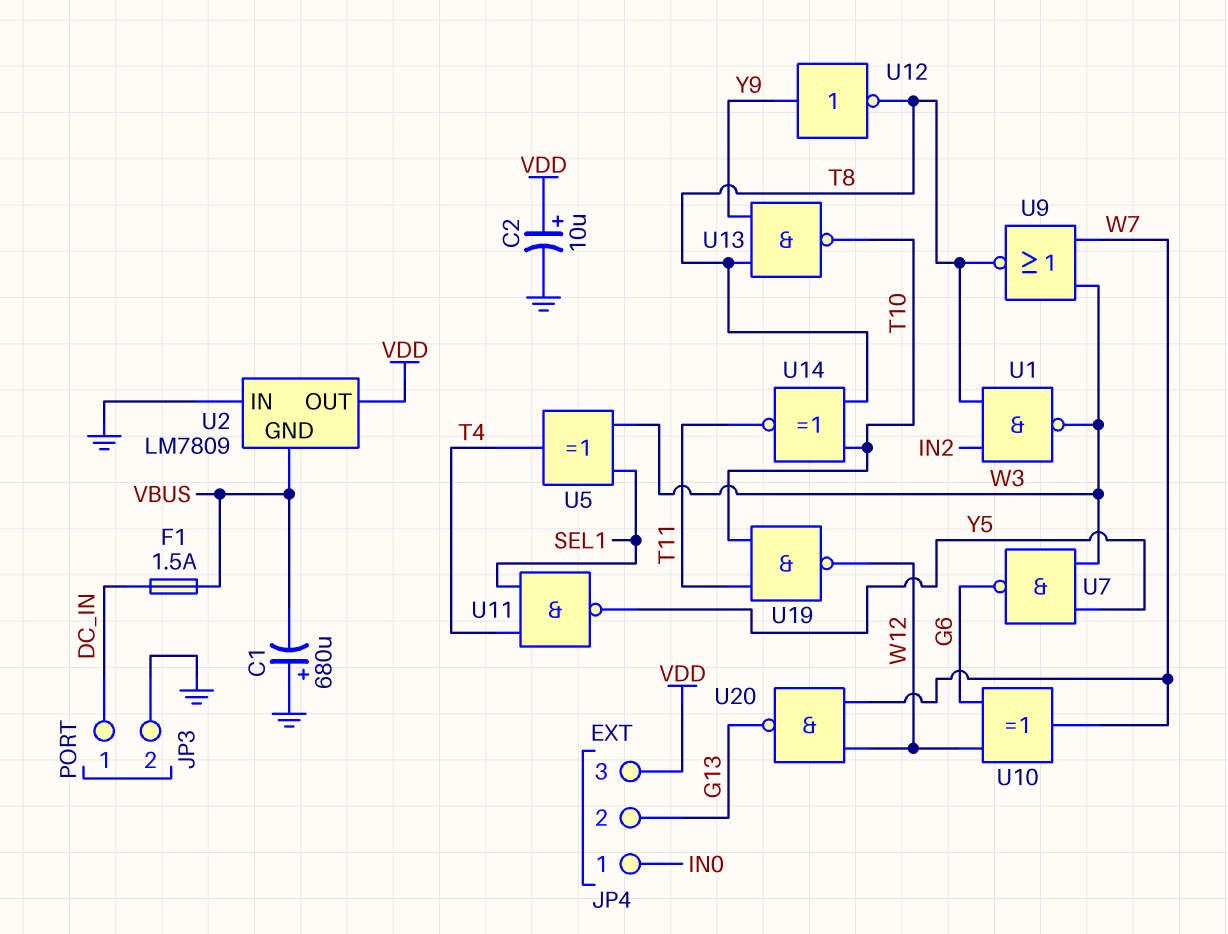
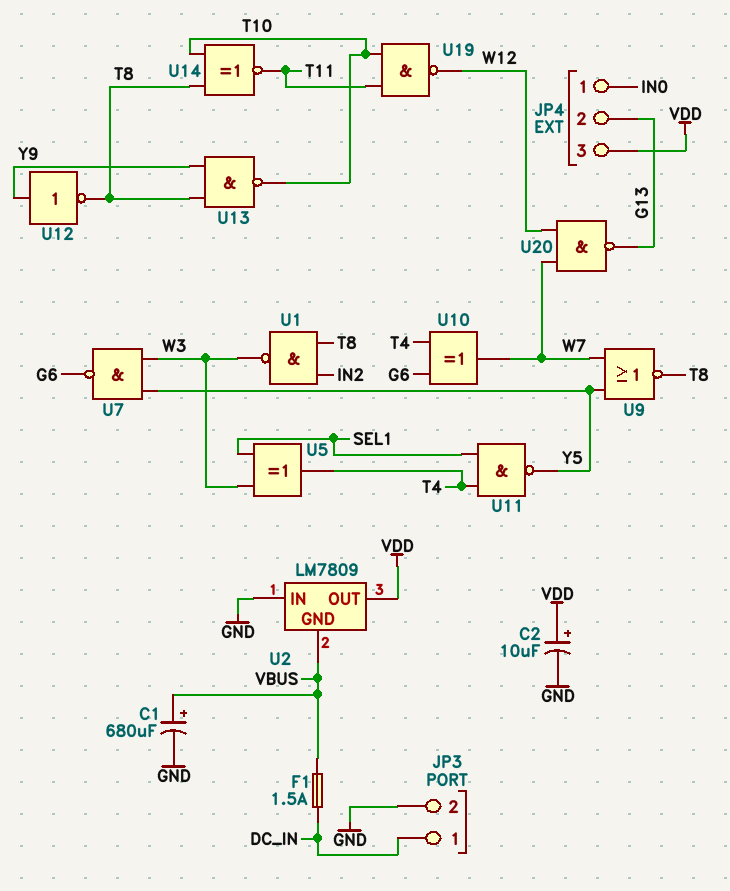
C1: 680uF (plus GND, minus VBUS) -> 680uF (plus VBUS, minus GND)
U9: NOR (in W3, in W7, out T8) -> NOR (in W7, in Y5, out T8)
U10: XOR (in G6, in W12, out W7) -> XOR (in G6, in T4, out W7)

